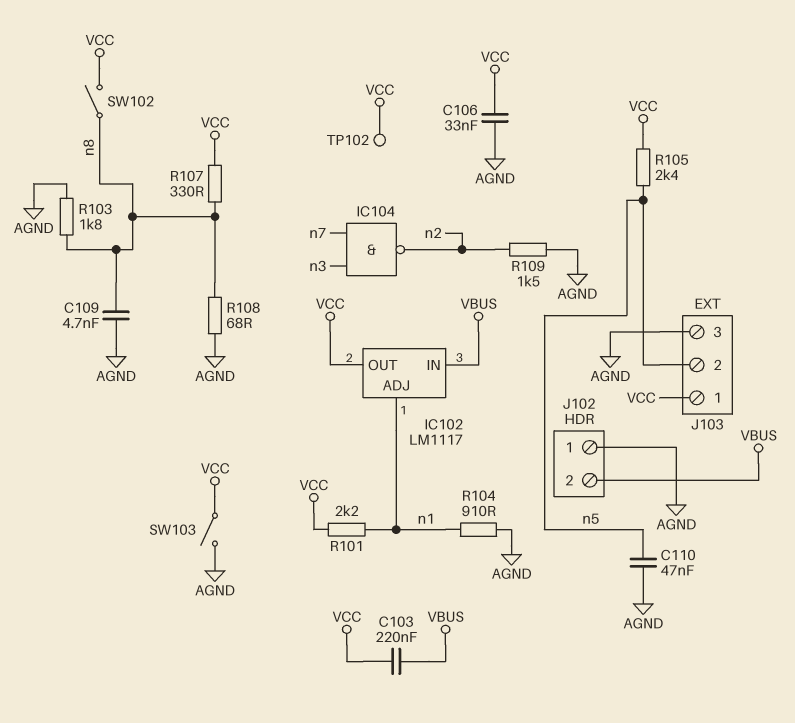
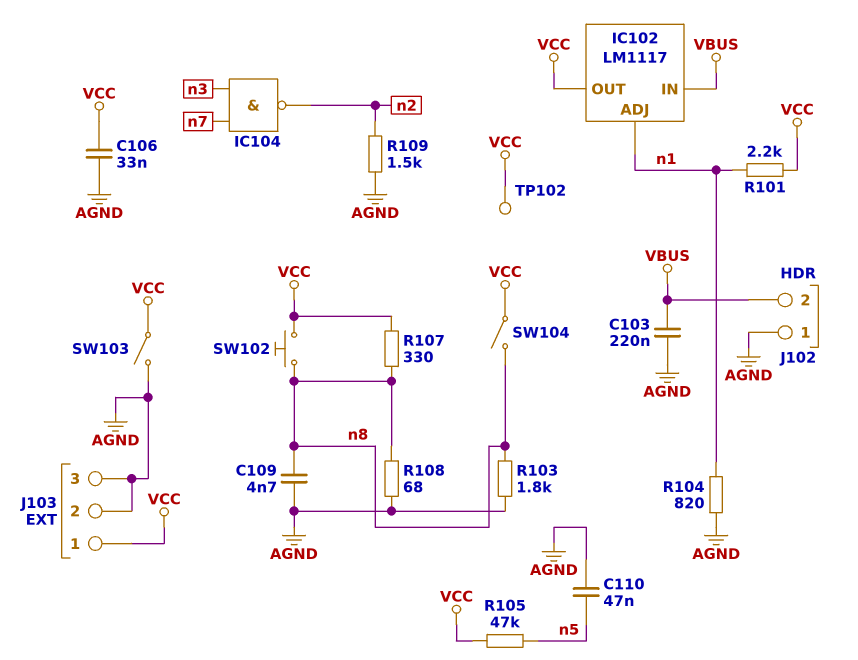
C103: 220nF (VBUS, VCC) -> 220nF (AGND, VBUS)
J103 pin 2: n5 -> AGND
R104: 910 (AGND, n1) -> 820 (AGND, n1)
R105: 2.4k (VCC, n5) -> 47k (VCC, n5)
SW102: switch (VCC, n8) -> button (VCC, n8)
SW104: none -> switch (VCC, n8)

